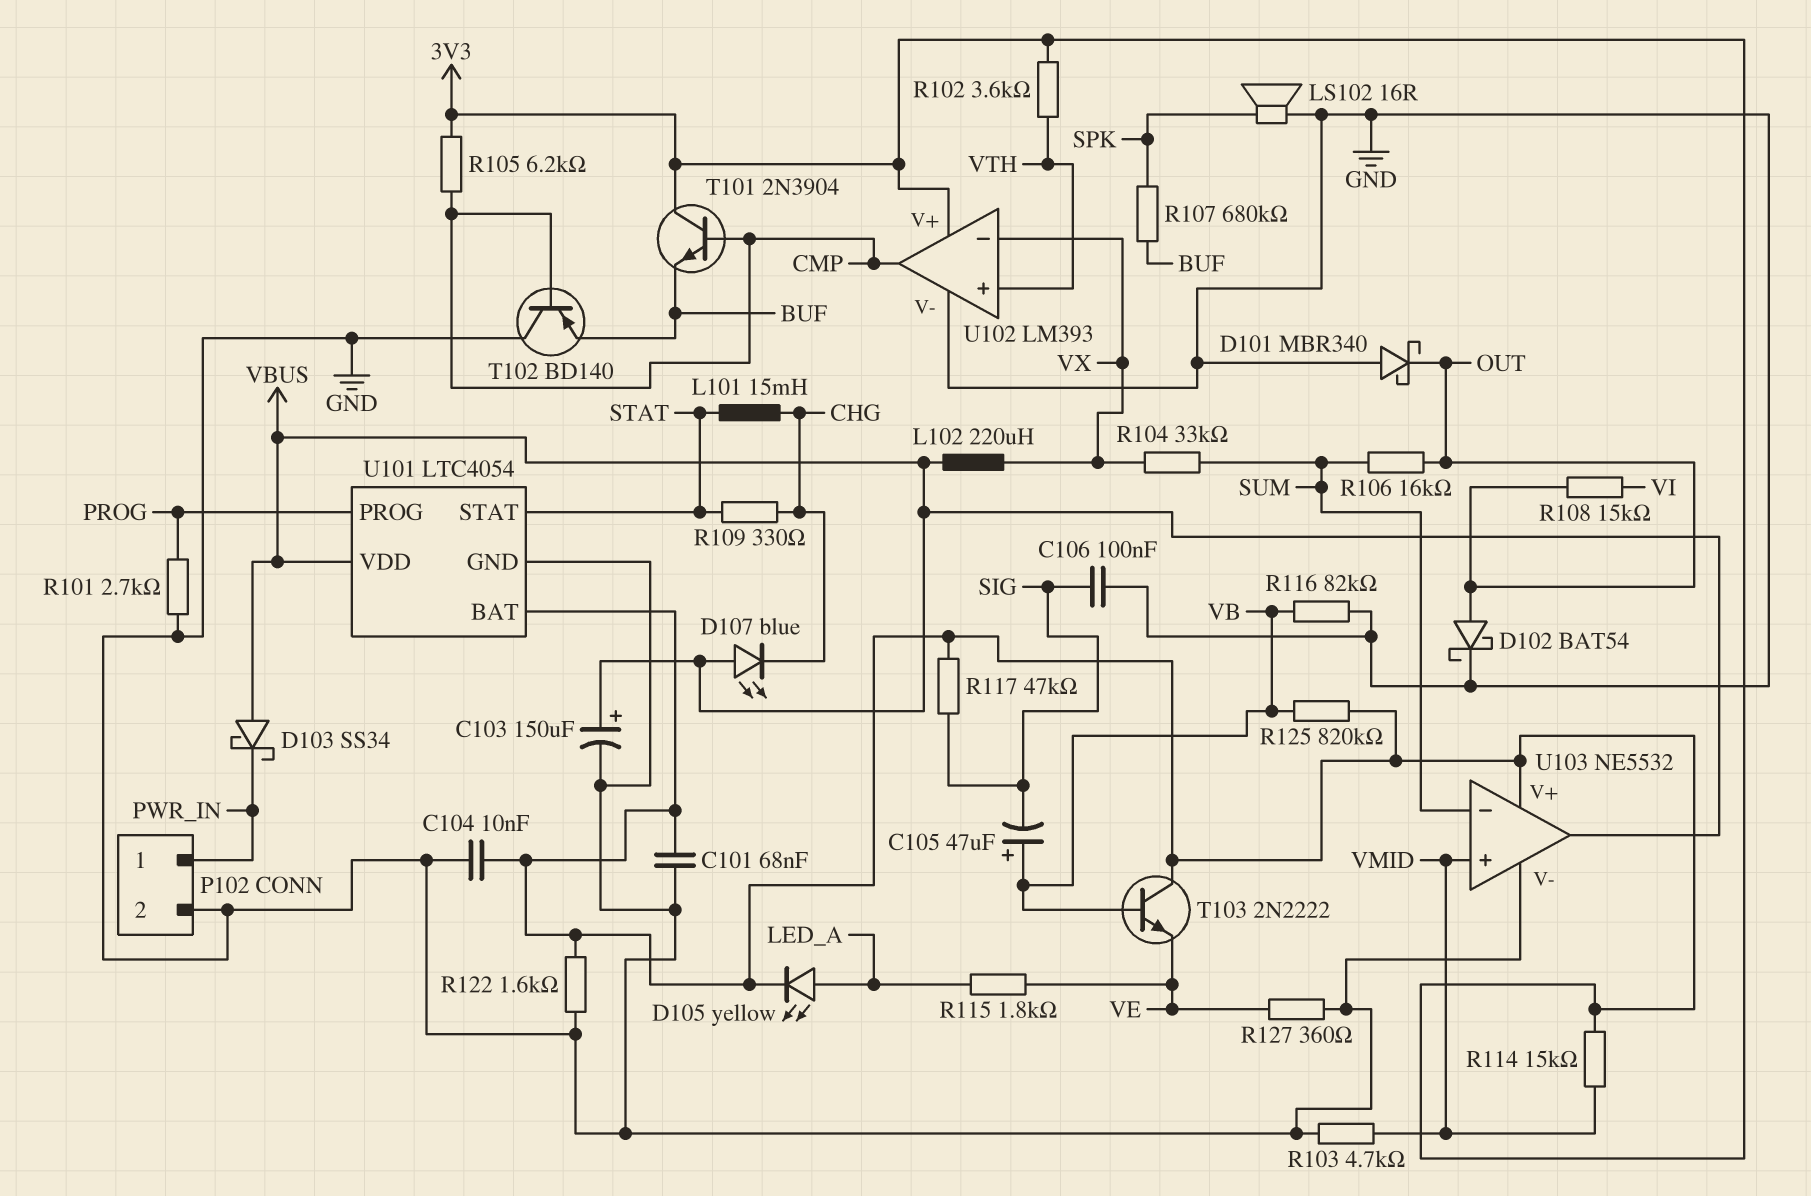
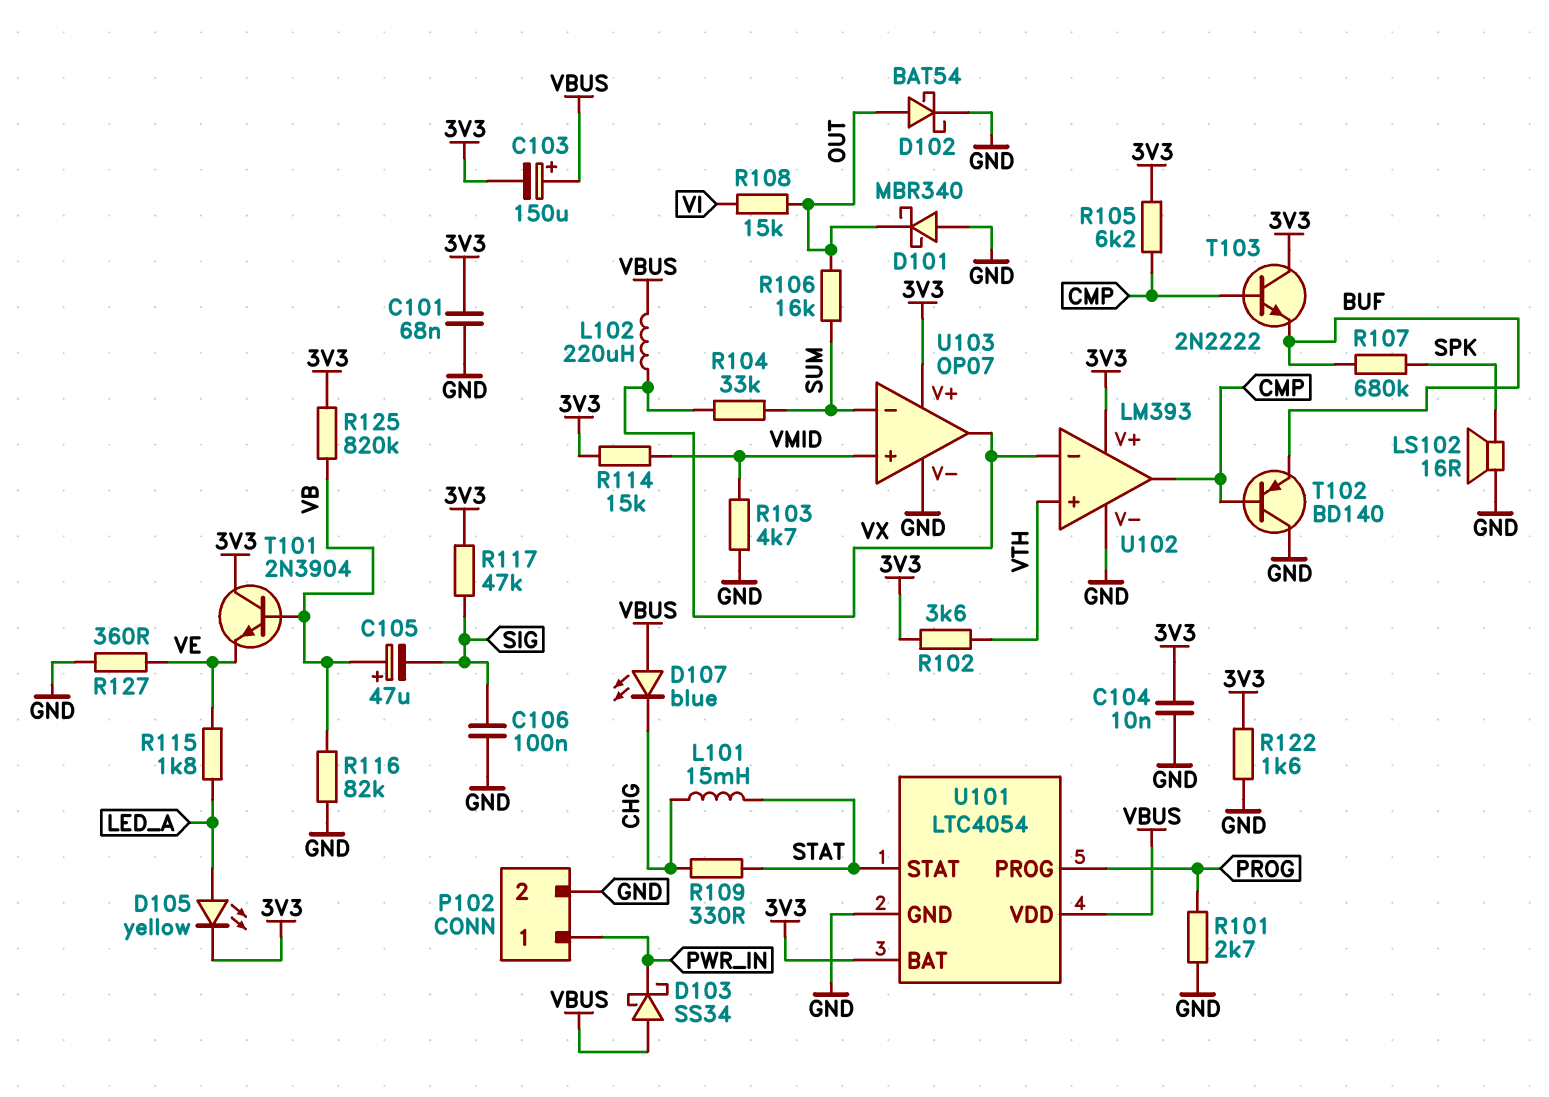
C103: 150uF (plus VBUS, minus GND) -> 150uF (plus VBUS, minus 3V3)
T101: NPN 2N3904 (B CMP, C 3V3, E BUF) -> NPN 2N3904 (B VB, C 3V3, E VE)
T103: NPN 2N2222 (B VB, C 3V3, E VE) -> NPN 2N2222 (B CMP, C 3V3, E BUF)
U103: NE5532 -> OP07
U103 pin out: VBUS -> VX

